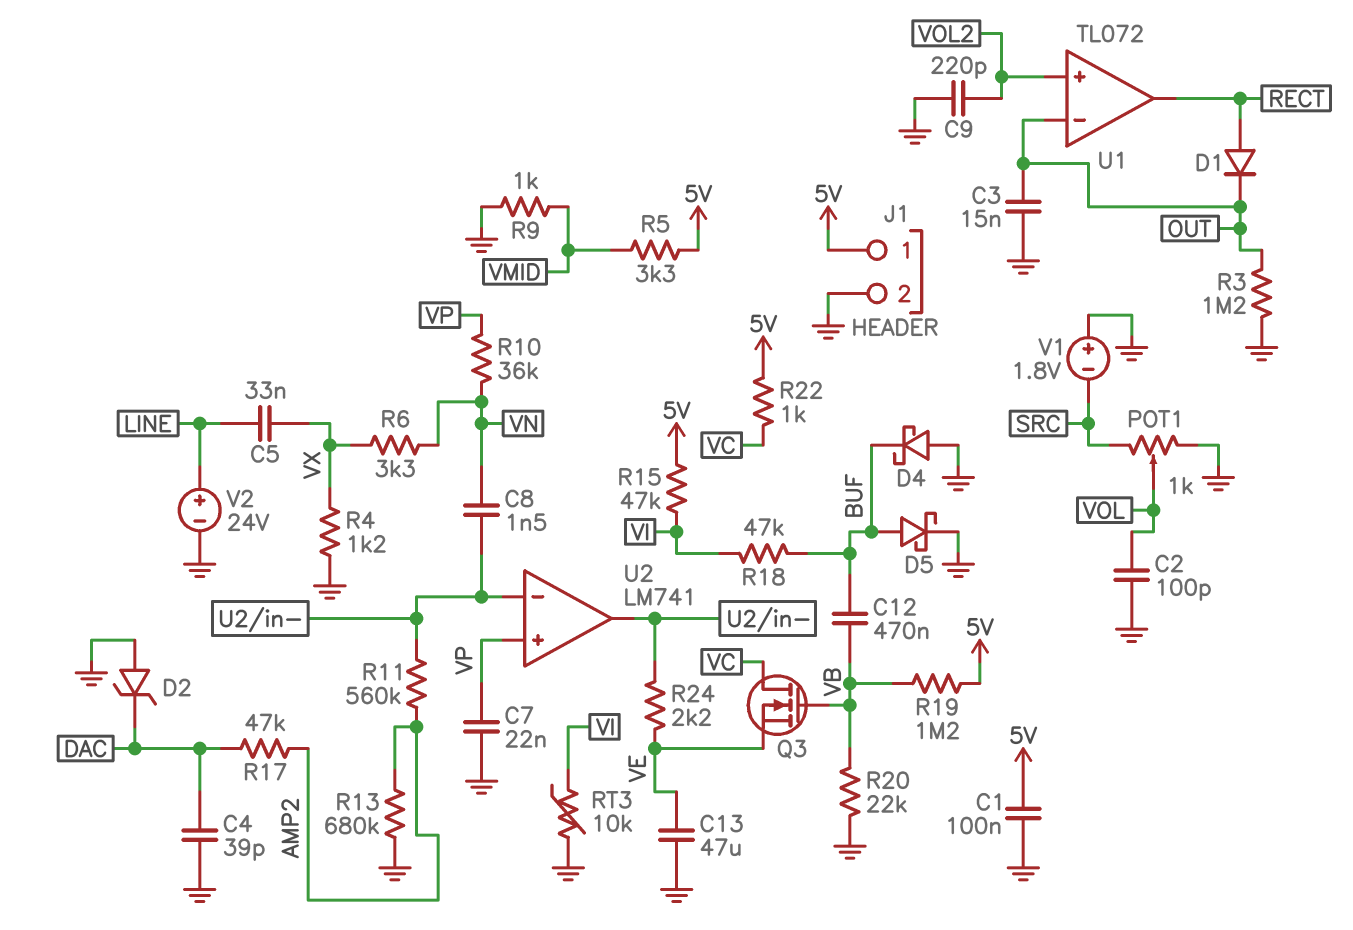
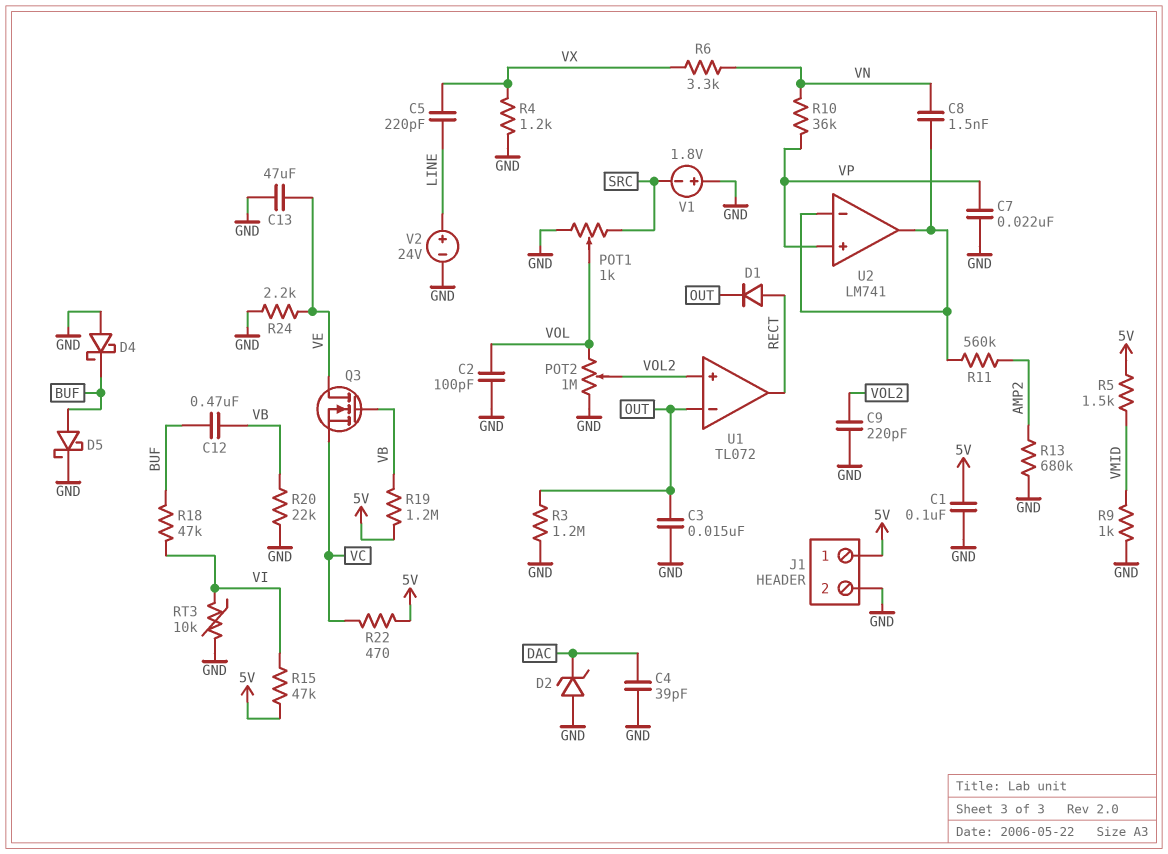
C5: 33nF (LINE, VX) -> 220pF (LINE, VX)
POT2: none -> 1M (GND, VOL, wiper VOL2)
Q3: NMOS (G VB, D VC, S VE) -> NMOS (G VB, D VE, S VC)
R5: 3.3k (5V, VMID) -> 1.5k (5V, VMID)
R17: 47k (AMP2, DAC) -> none
R22: 1k (5V, VC) -> 470 (5V, VC)
R24: 2.2k (U2/in-, VE) -> 2.2k (GND, VE)

